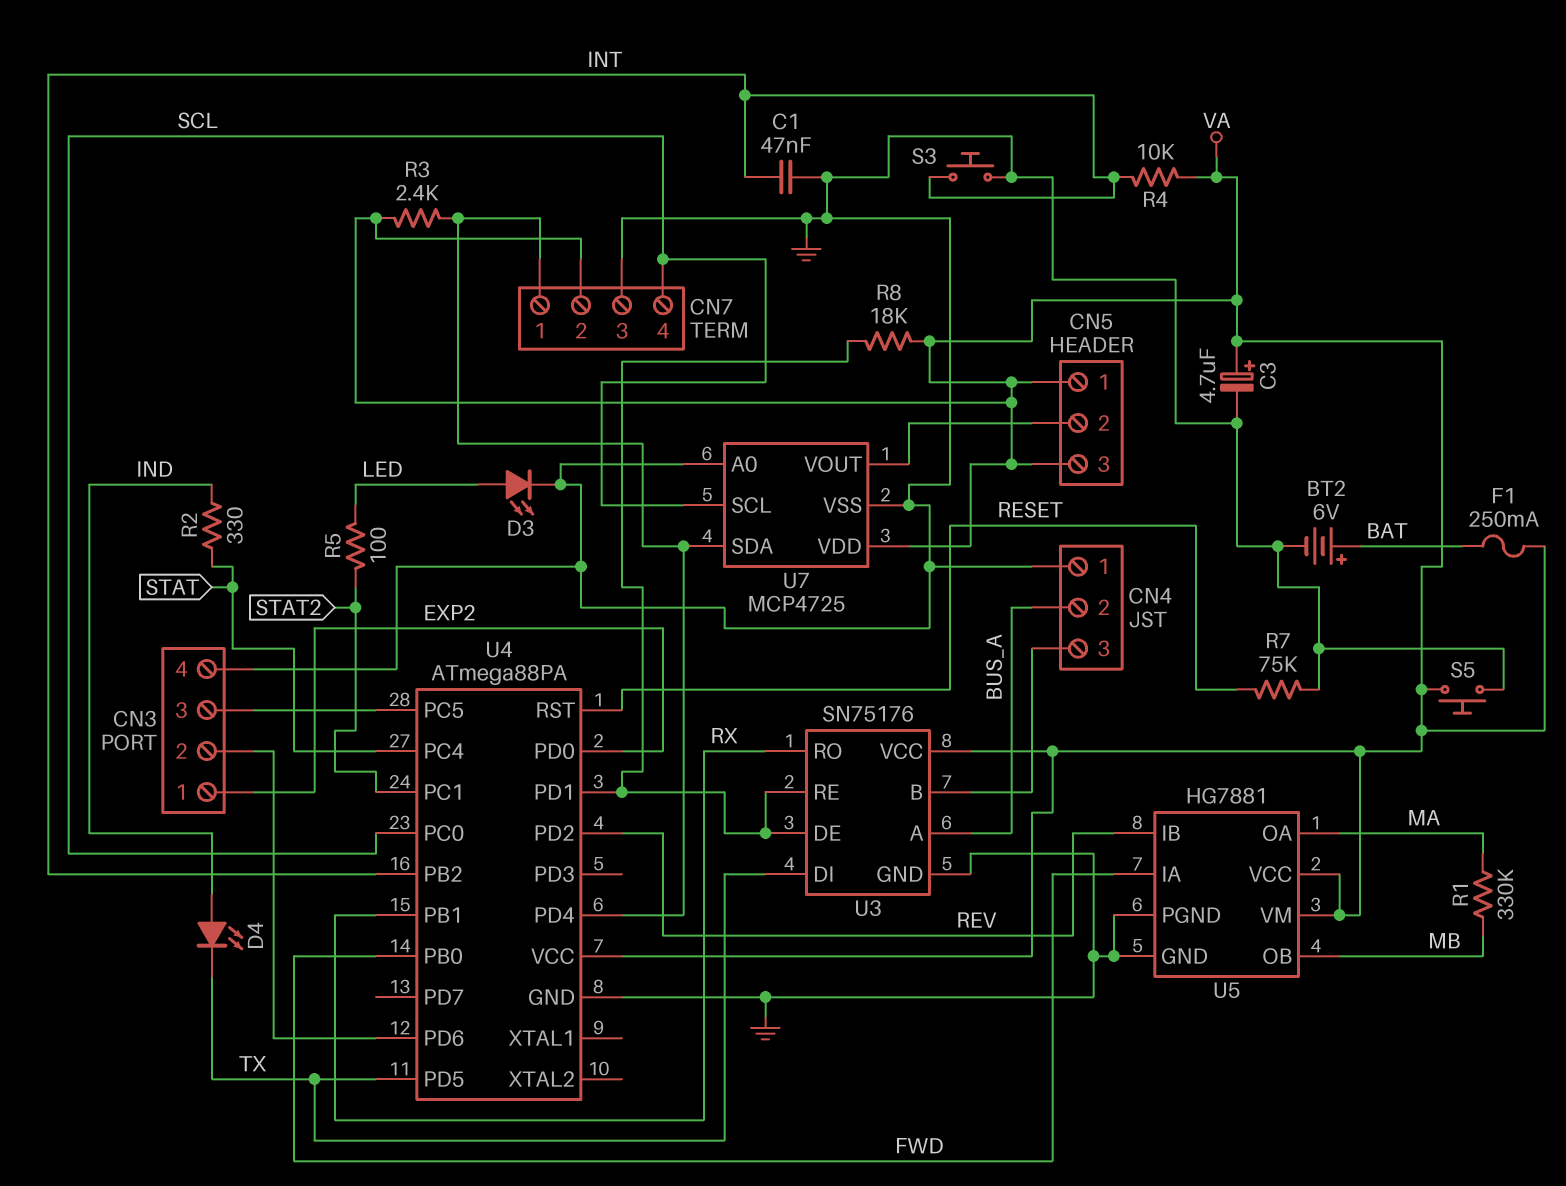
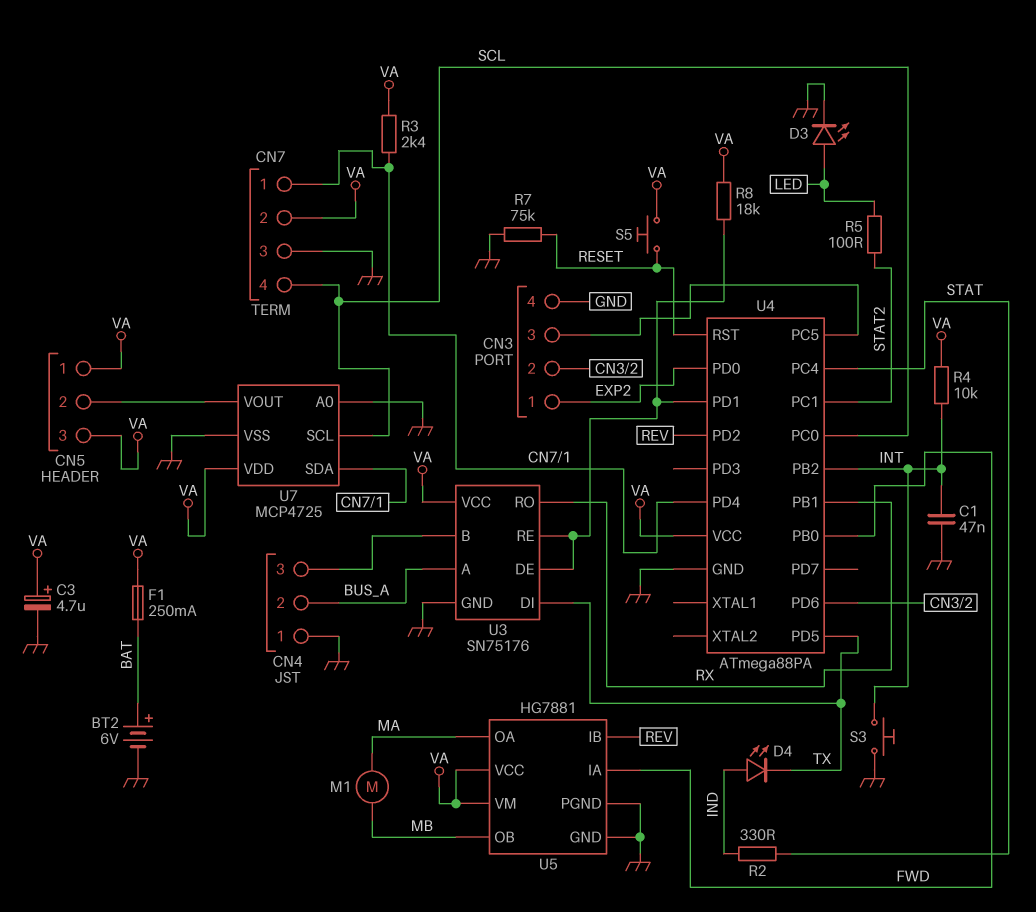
M1: none -> motor (MA, MB)
R1: 330k (MA, MB) -> none
S5: button (GND, VA) -> button (RESET, VA)

